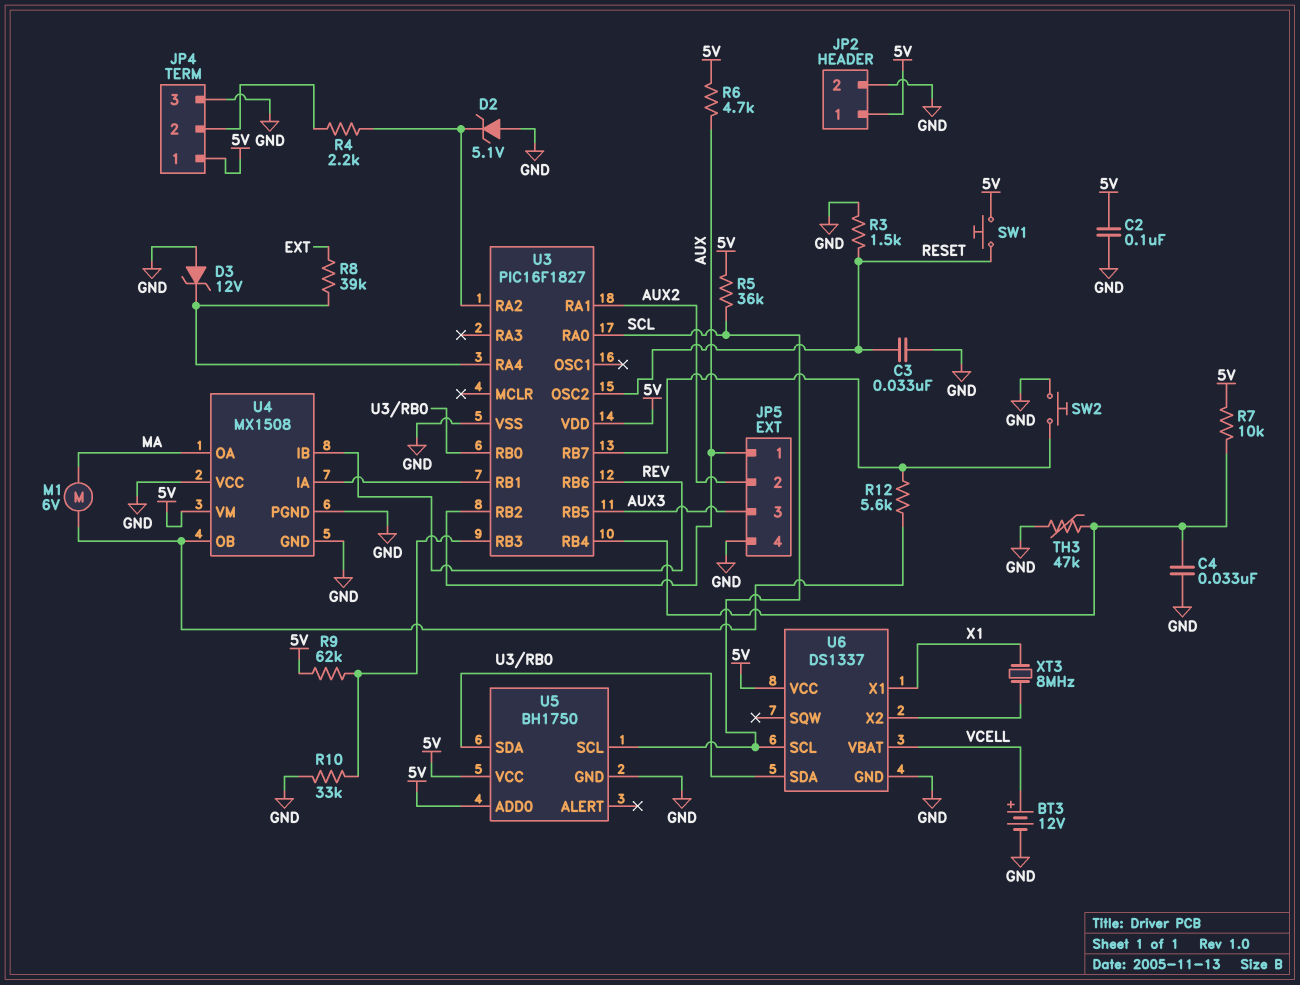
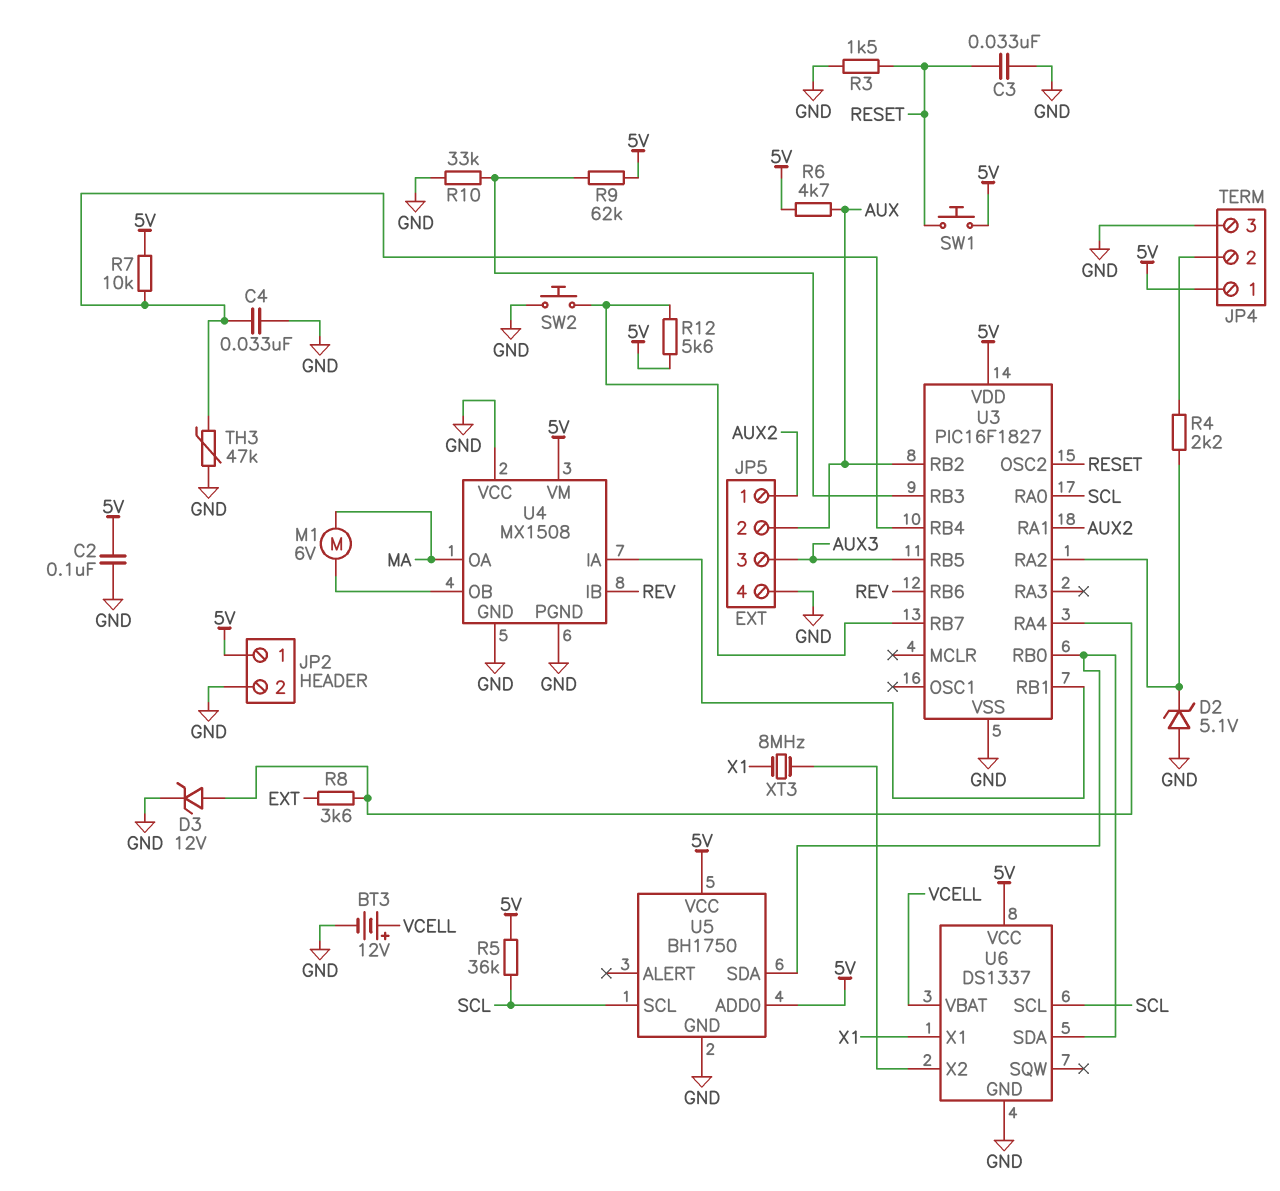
D3: zener 12V (A GND, K U3/RA4) -> zener 12V (A U3/RA4, K GND)
JP5 pin 1: AUX -> AUX2
JP5 pin 2: AUX2 -> AUX
R8: 39k (EXT, U3/RA4) -> 3.6k (EXT, U3/RA4)
R12: 5.6k (U3/RB7, U4/OB) -> 5.6k (5V, U3/RB7)

